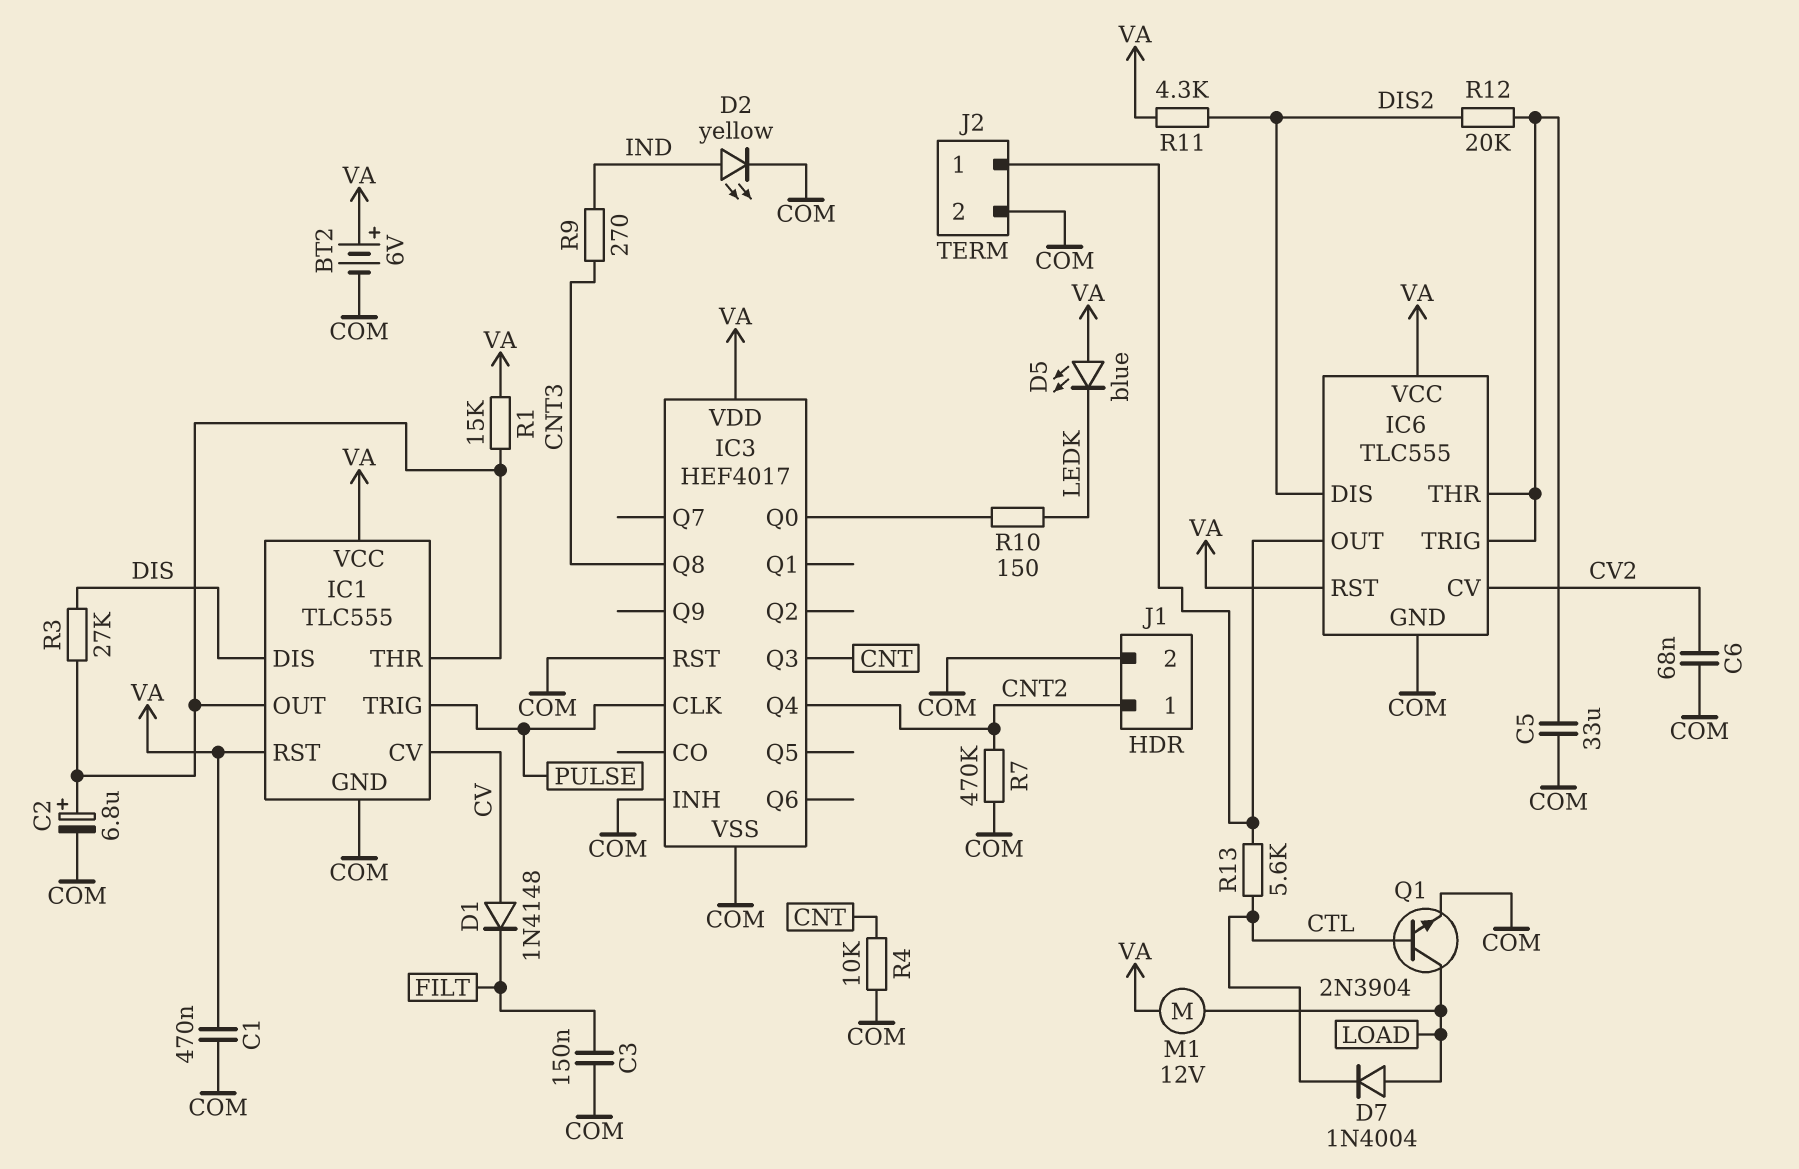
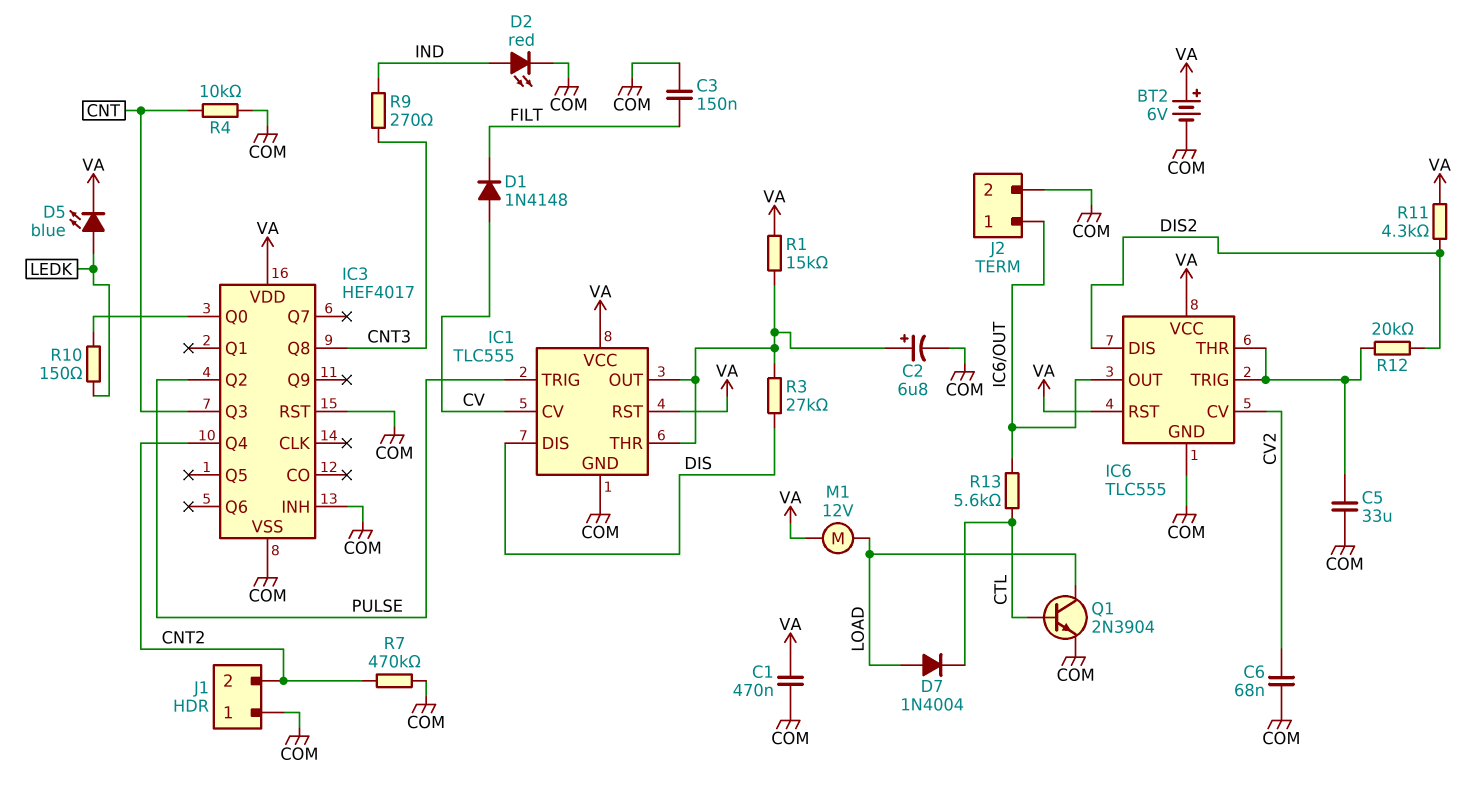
D2: LED yellow (A IND, K COM) -> LED red (A IND, K COM)
D5: LED blue (A VA, K LEDK) -> LED blue (A LEDK, K VA)
IC3 pin CLK: PULSE -> none
IC3 pin Q2: none -> PULSE
J1 pin 1: CNT2 -> COM
J1 pin 2: COM -> CNT2

